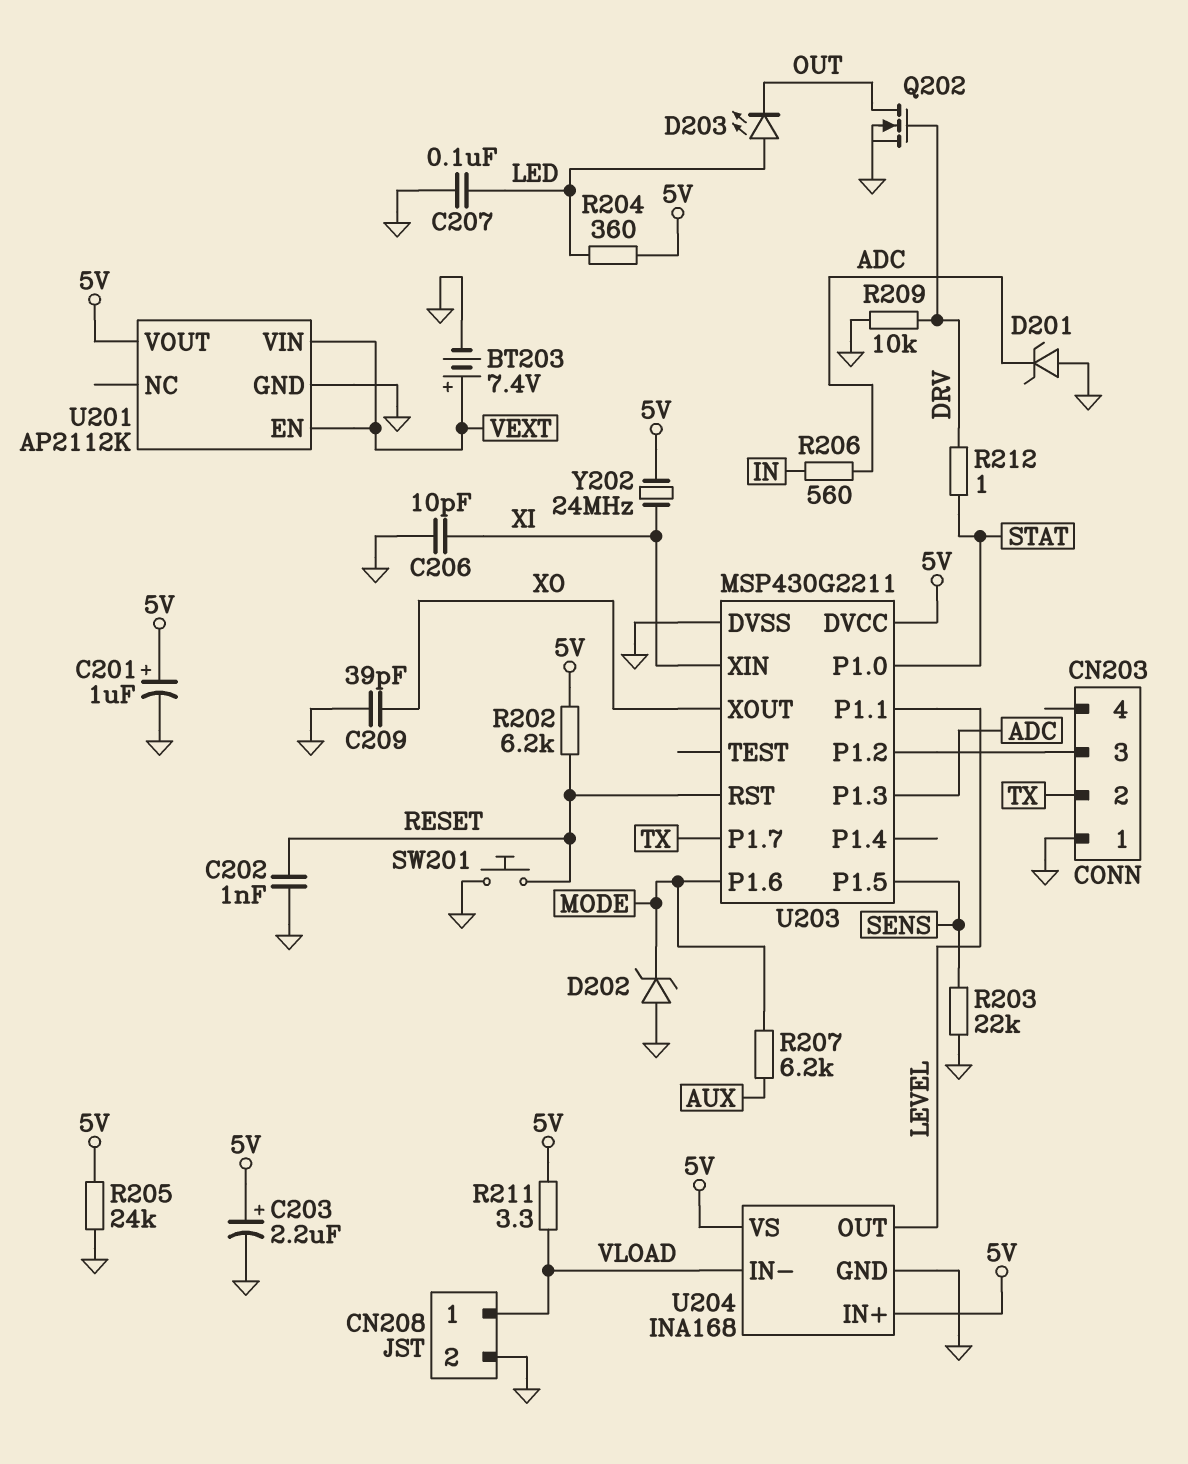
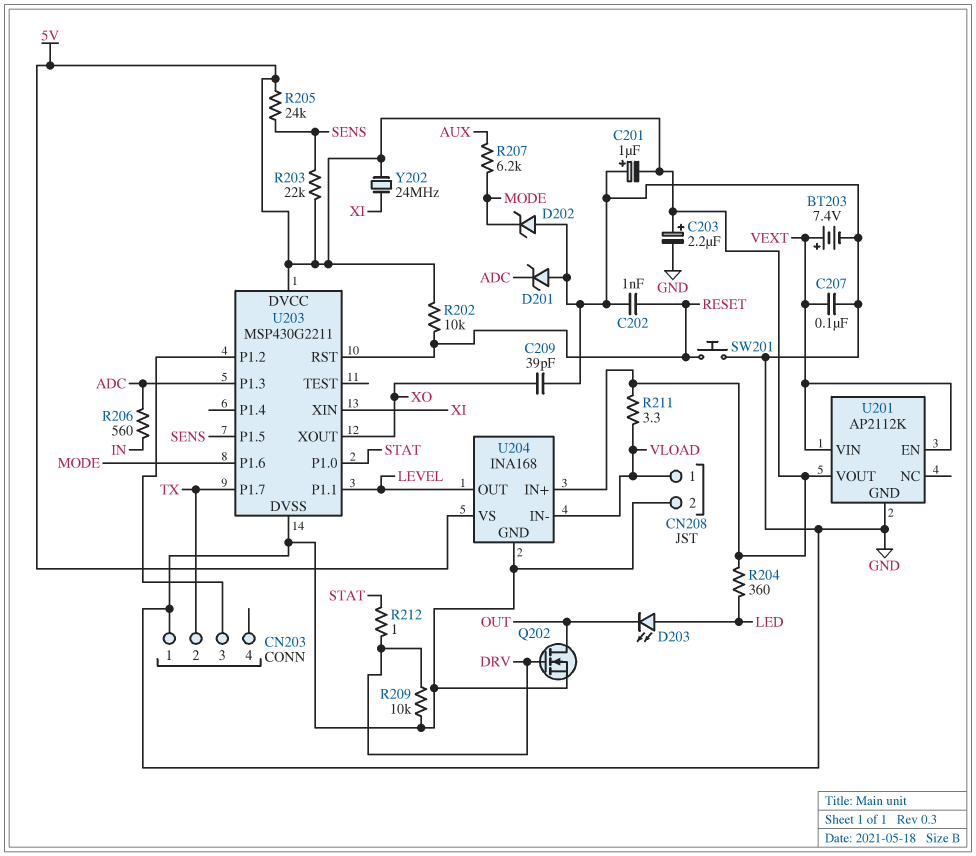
C201: 1uF (plus 5V, minus GND) -> 1uF (plus GND, minus 5V)
C206: 10pF (GND, XI) -> none
C207: 100nF (GND, LED) -> 100nF (GND, VEXT)
R202: 6.2k (5V, RESET) -> 10k (5V, RESET)
R203: 22k (GND, SENS) -> 22k (5V, SENS)
R205: 24k (5V, GND) -> 24k (5V, SENS)

